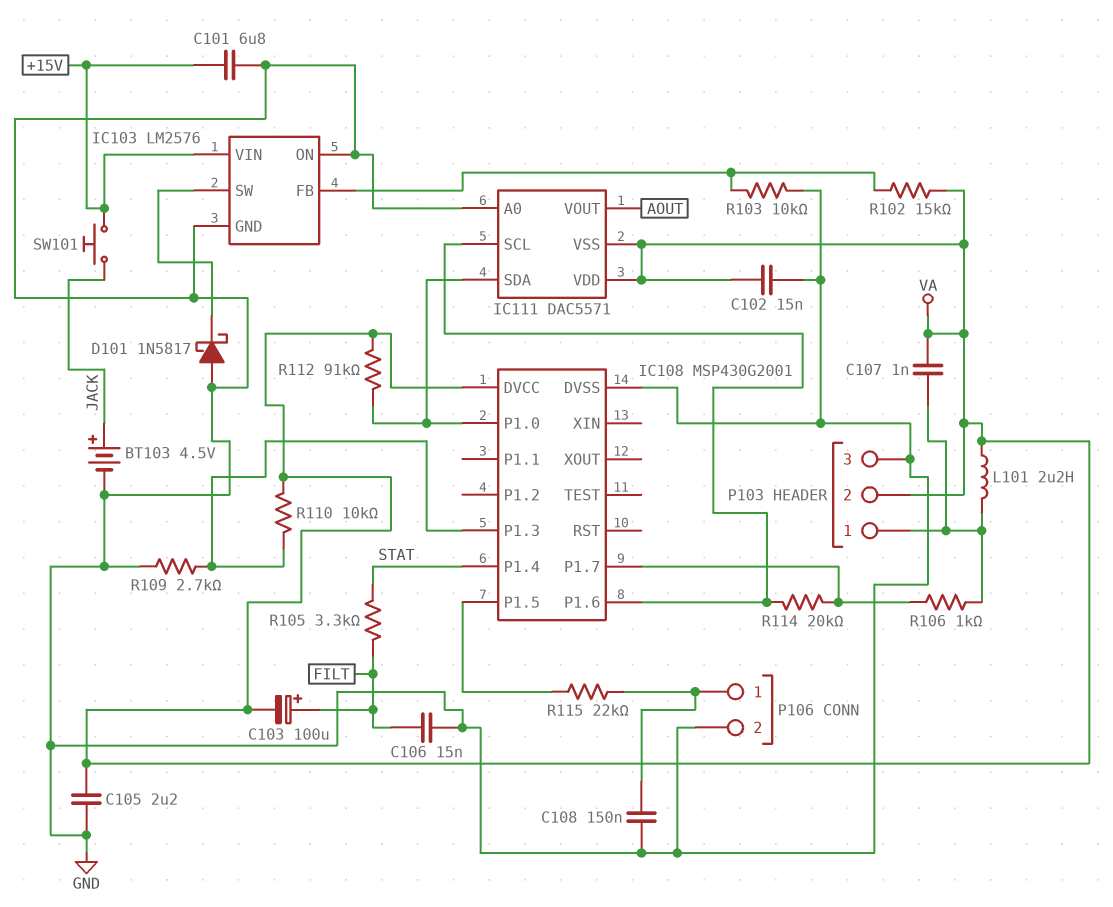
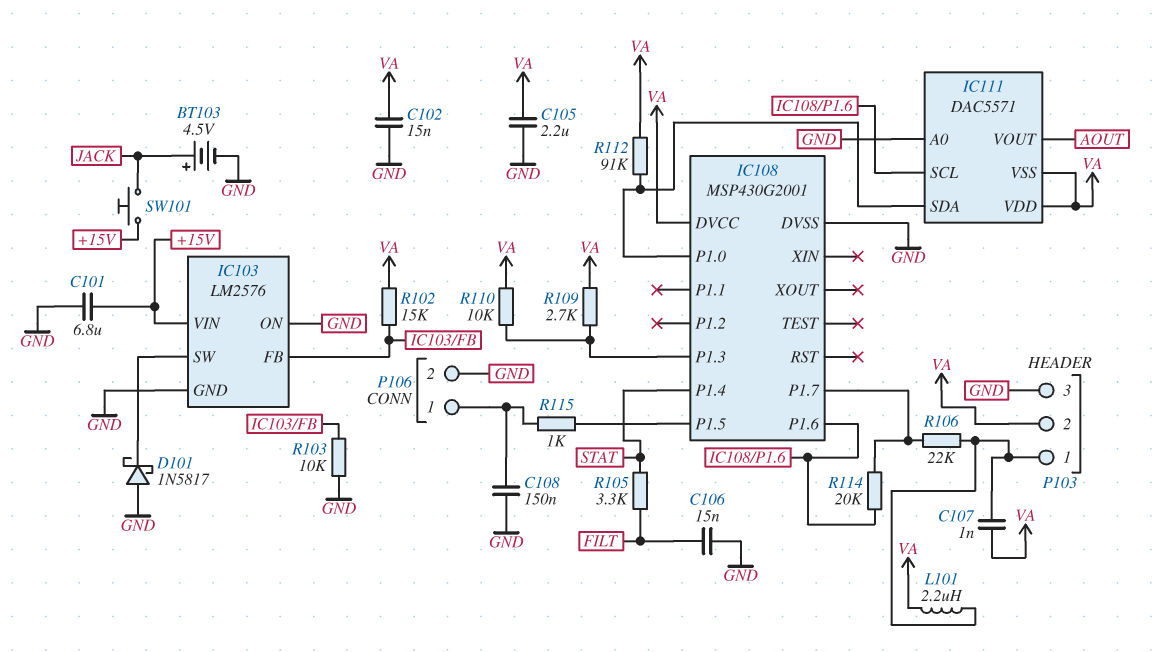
C103: 100uF (plus FILT, minus VA) -> none
R106: 1k (IC108/P1.7, P103/1) -> 22k (IC108/P1.7, P103/1)
R109: 2.7k (GND, IC108/P1.3) -> 2.7k (IC108/P1.3, VA)
R115: 22k (IC108/P1.5, P106/1) -> 1k (IC108/P1.5, P106/1)

